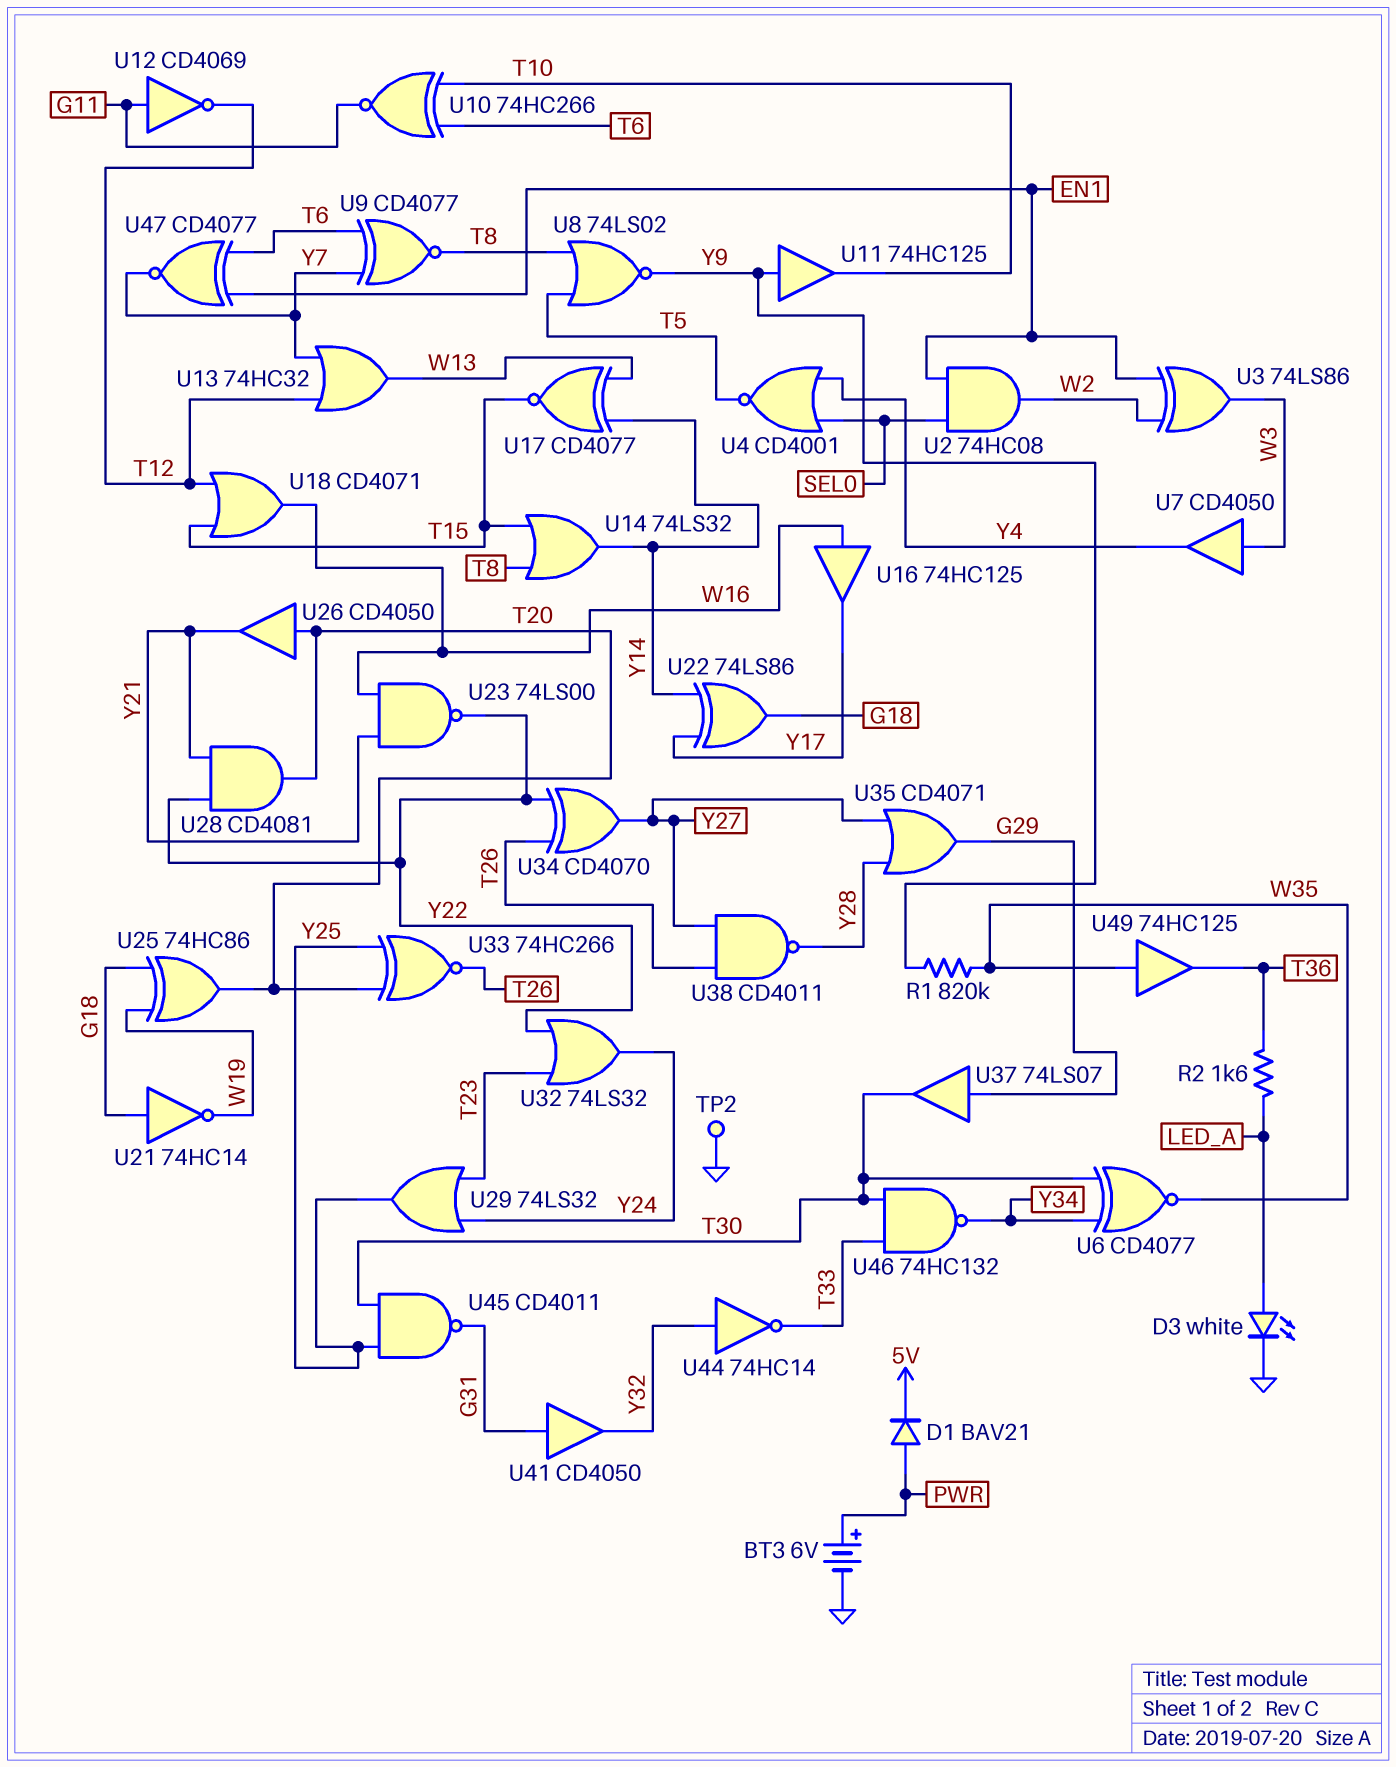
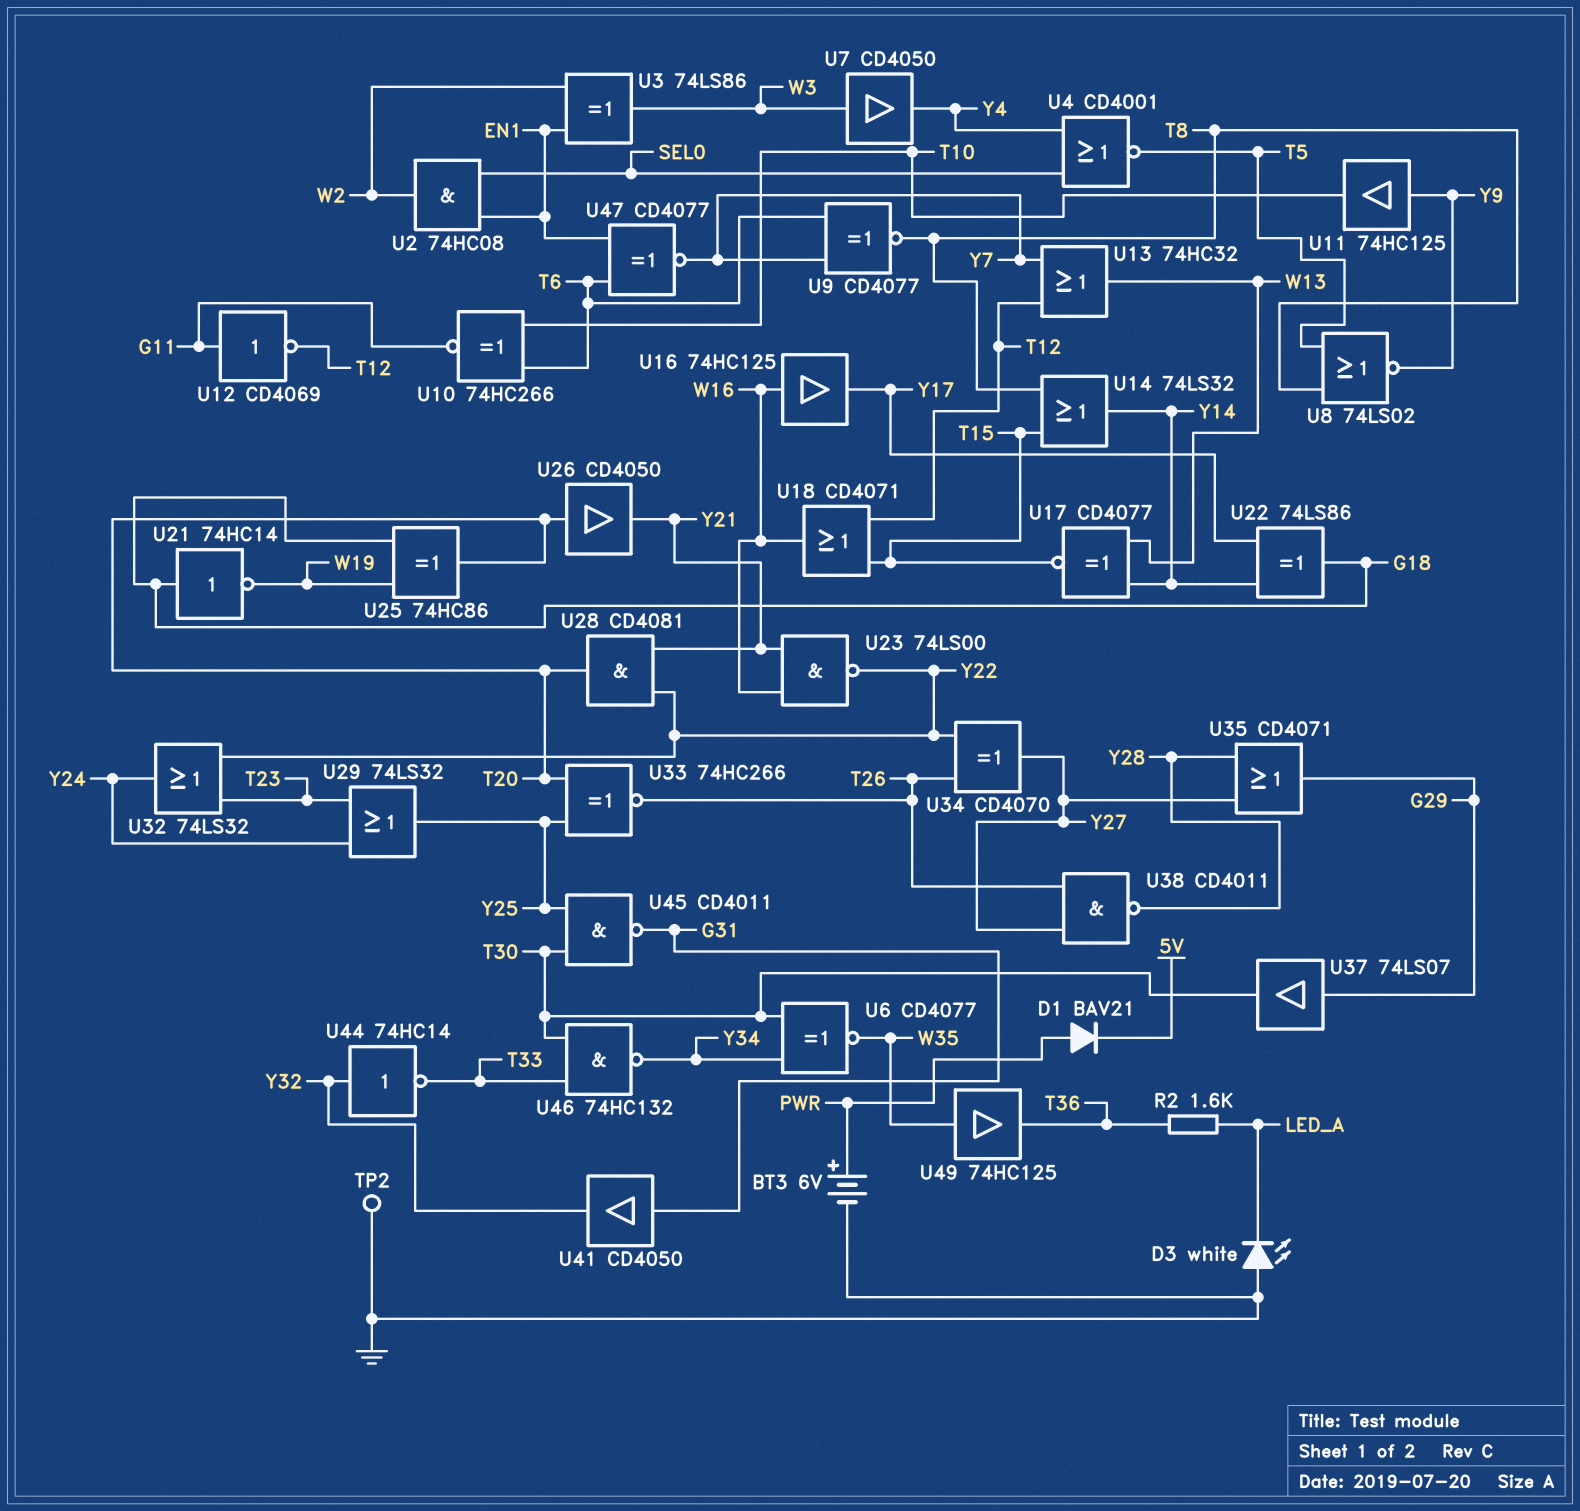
D3: LED white (A LED_A, K GND) -> LED white (A GND, K LED_A)
R1: 820k (W35, Y9) -> none

